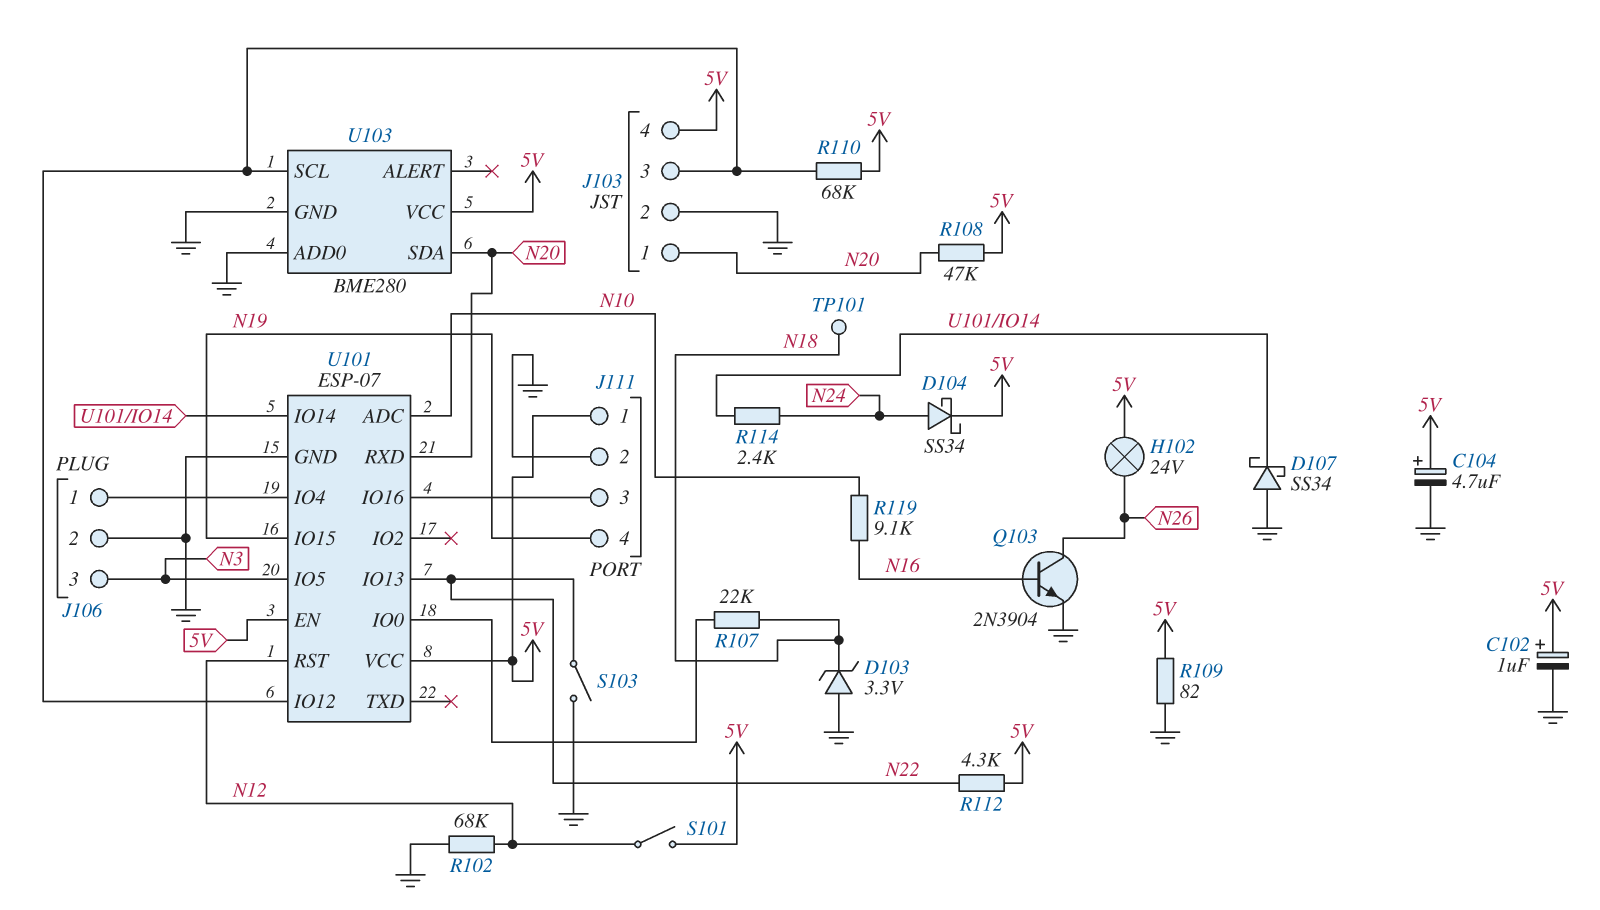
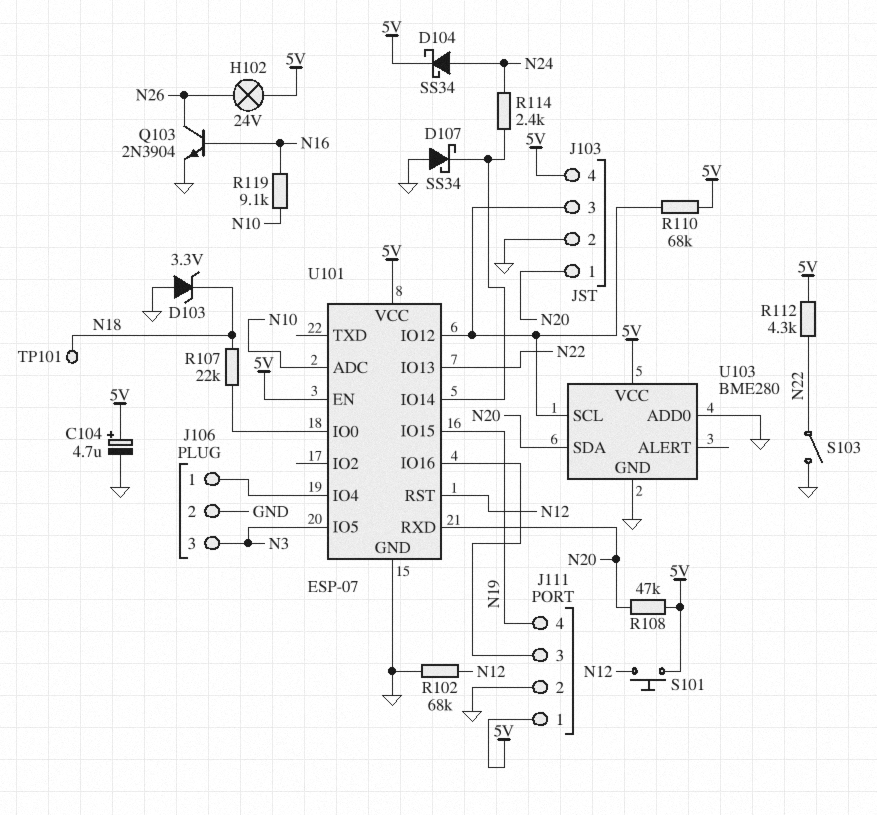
C102: 1uF (plus 5V, minus GND) -> none
R109: 82 (5V, GND) -> none
S101: switch (5V, N12) -> button (5V, N12)

